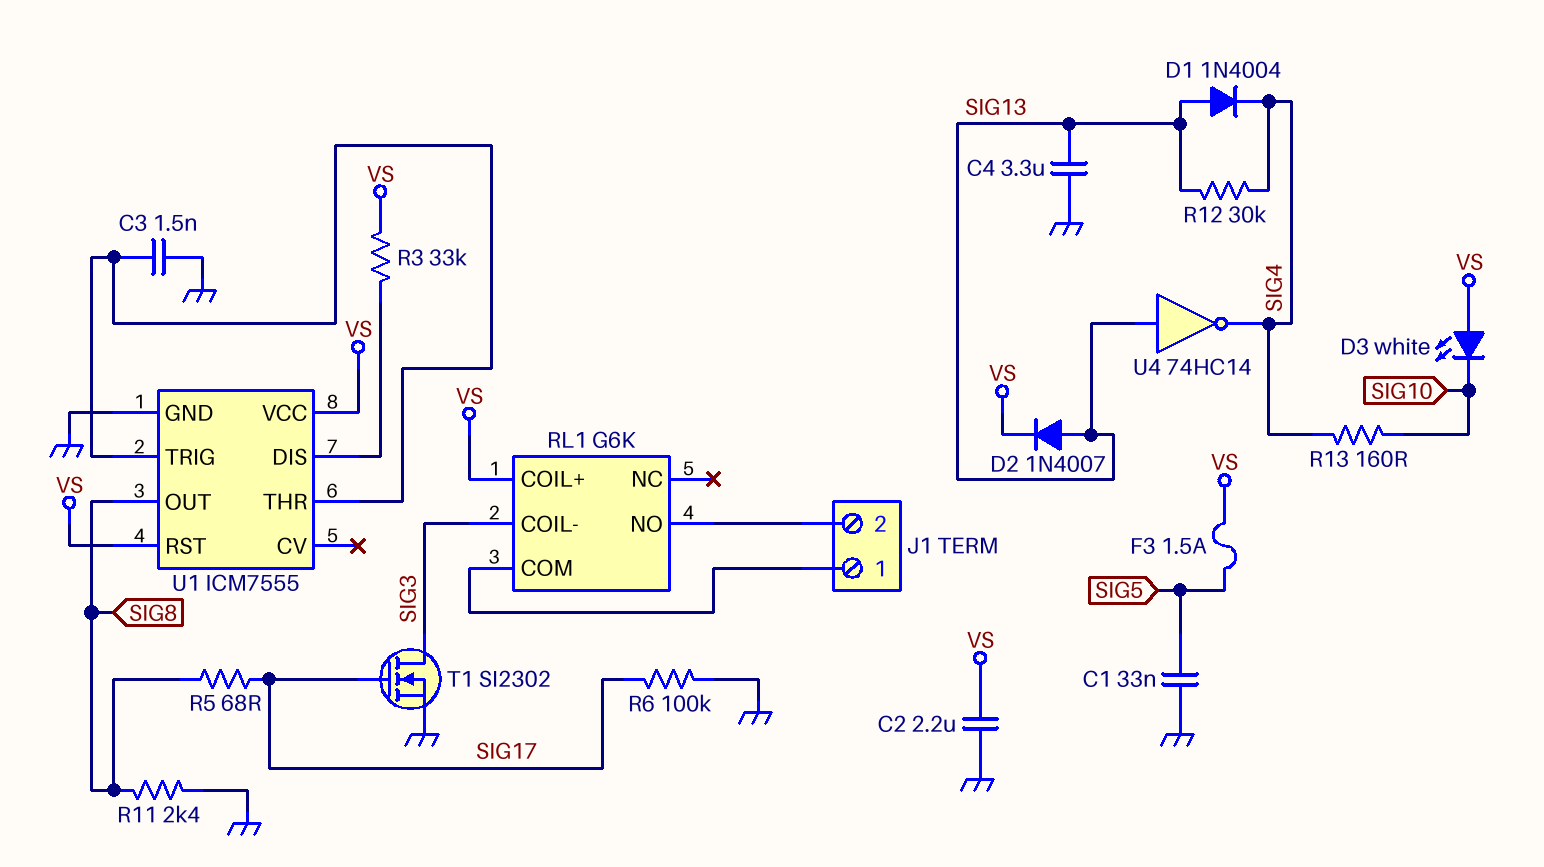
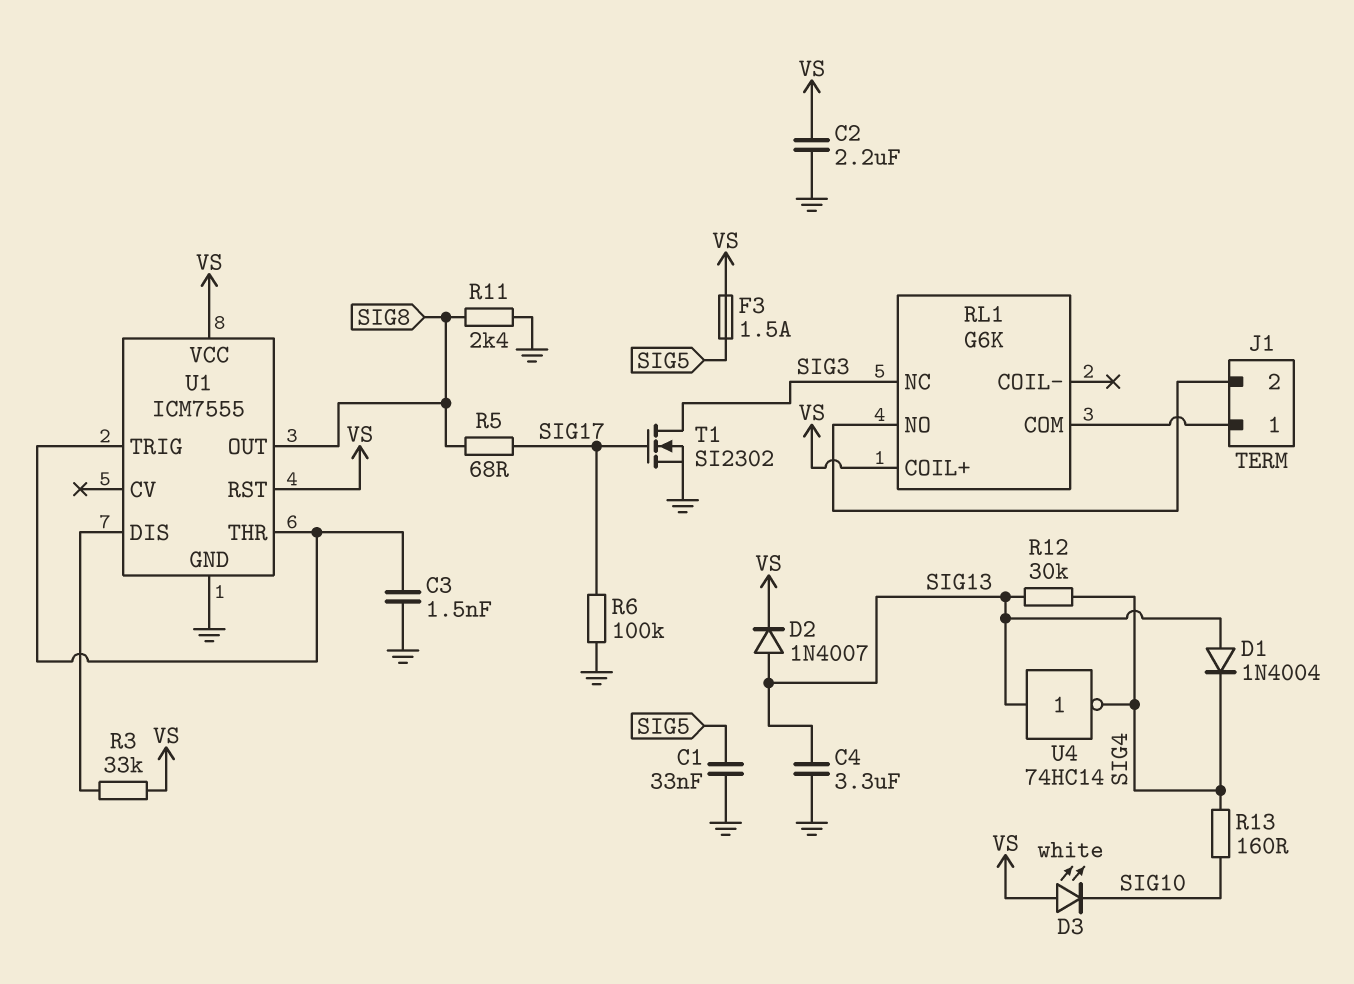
RL1 pin COIL-: SIG3 -> none
RL1 pin NC: none -> SIG3

